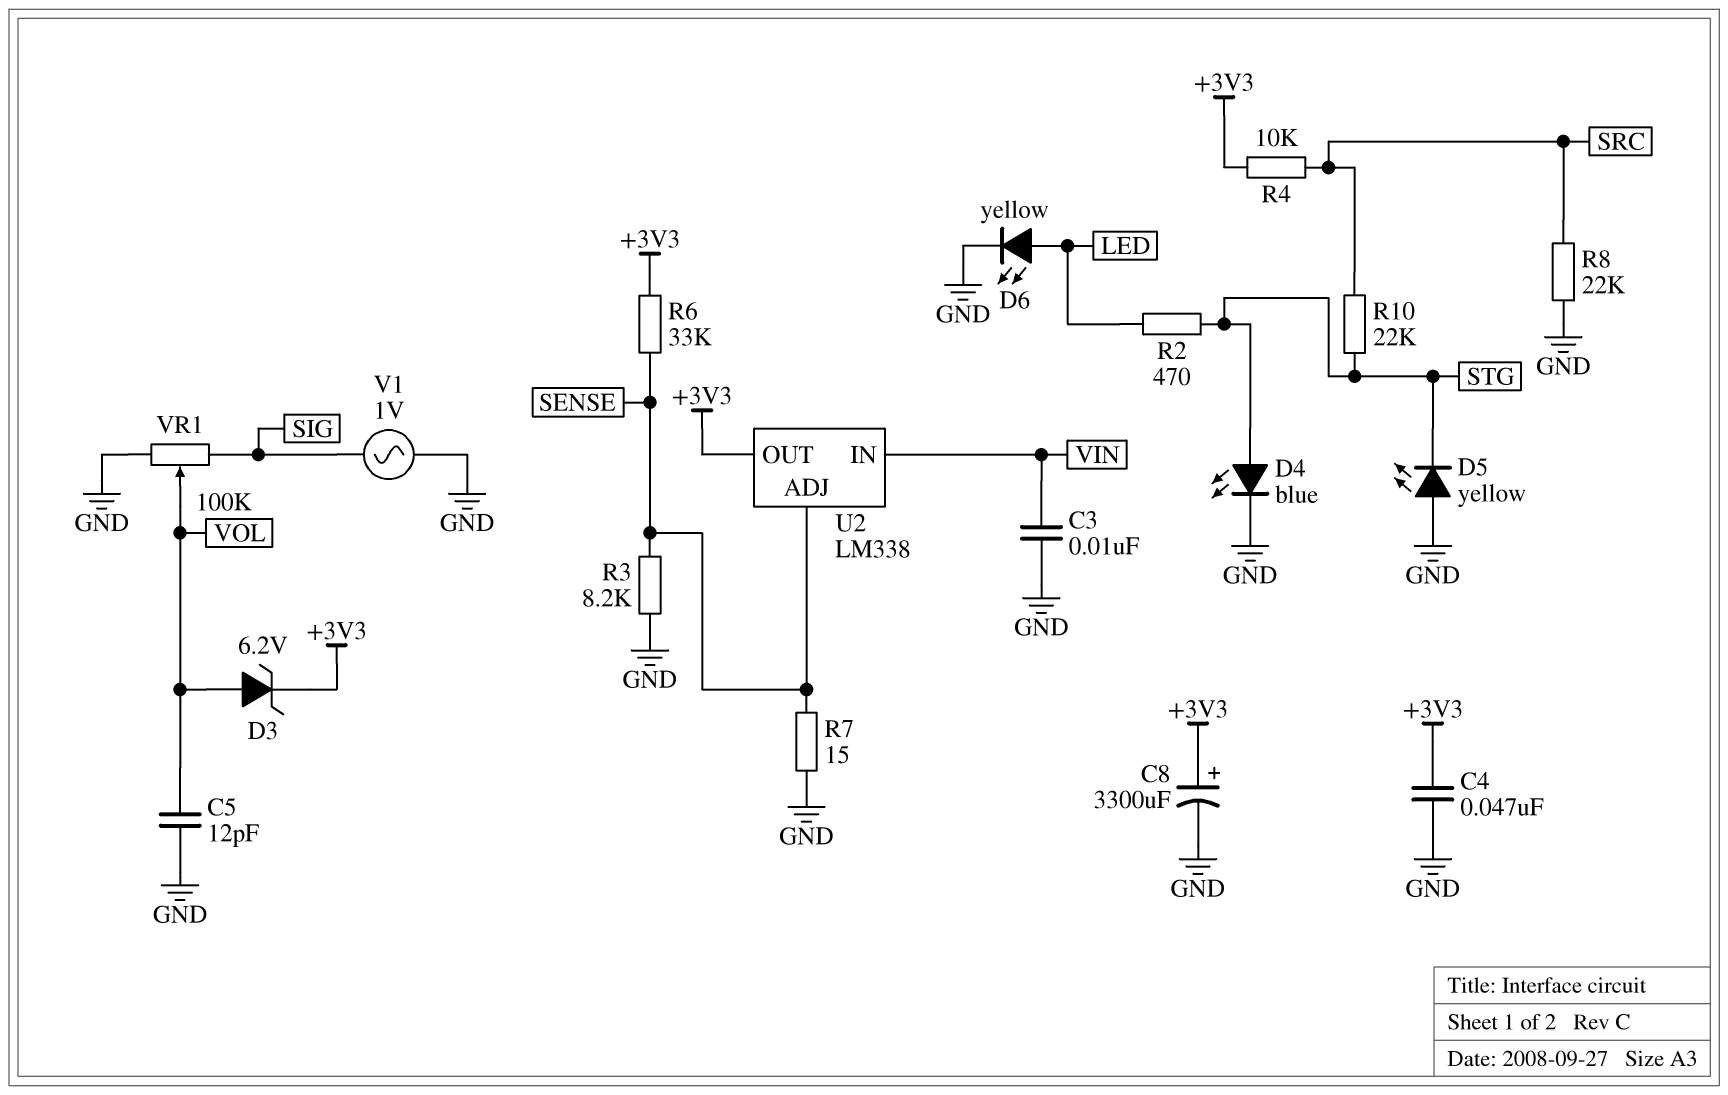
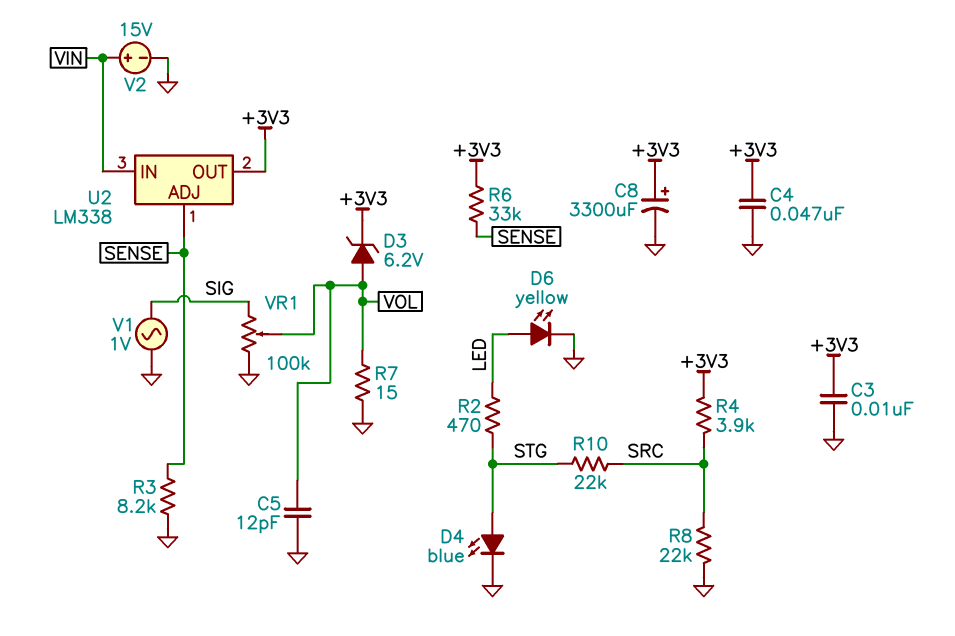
C3: 10nF (GND, VIN) -> 10nF (+3V3, GND)
D5: LED yellow (A GND, K STG) -> none
R4: 10k (+3V3, SRC) -> 3.9k (+3V3, SRC)
R7: 15 (GND, SENSE) -> 15 (GND, VOL)
V2: none -> 15V (plus VIN, minus GND)

